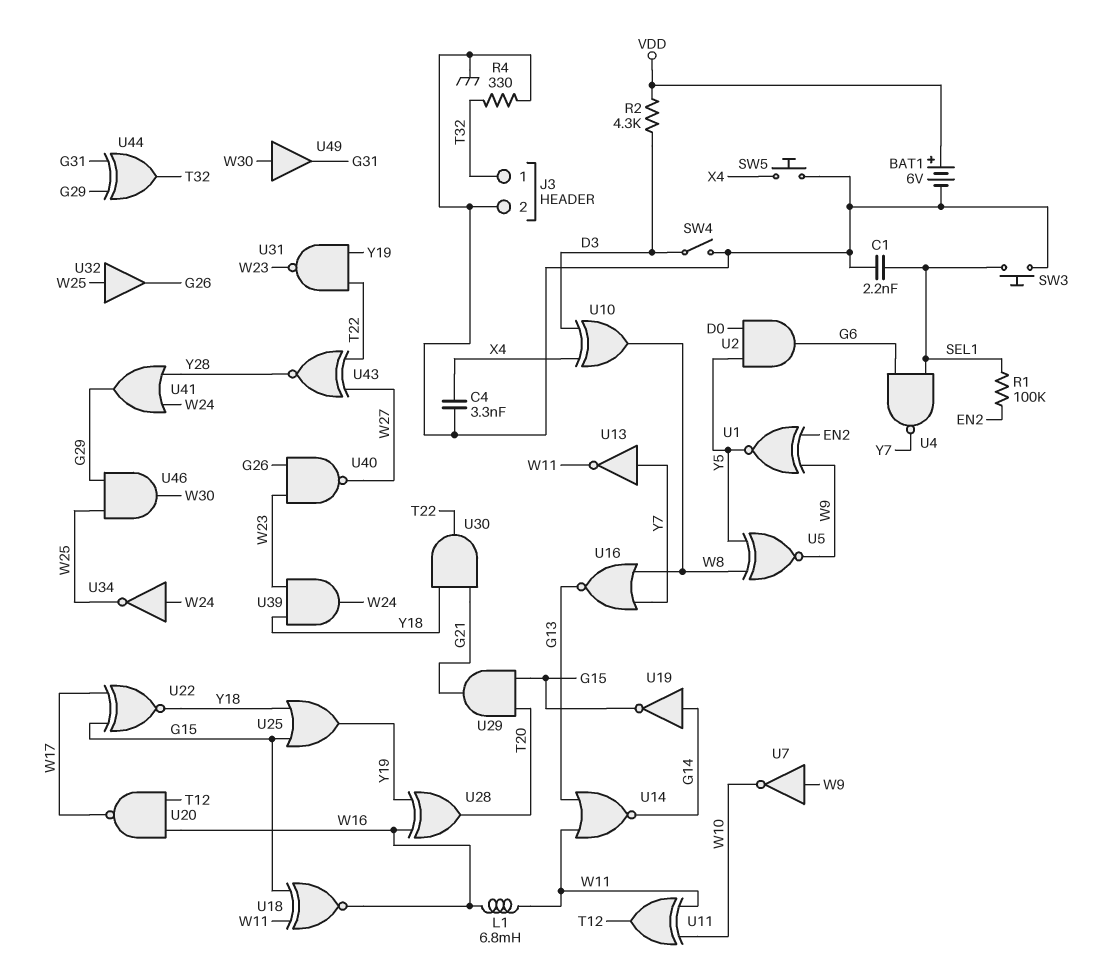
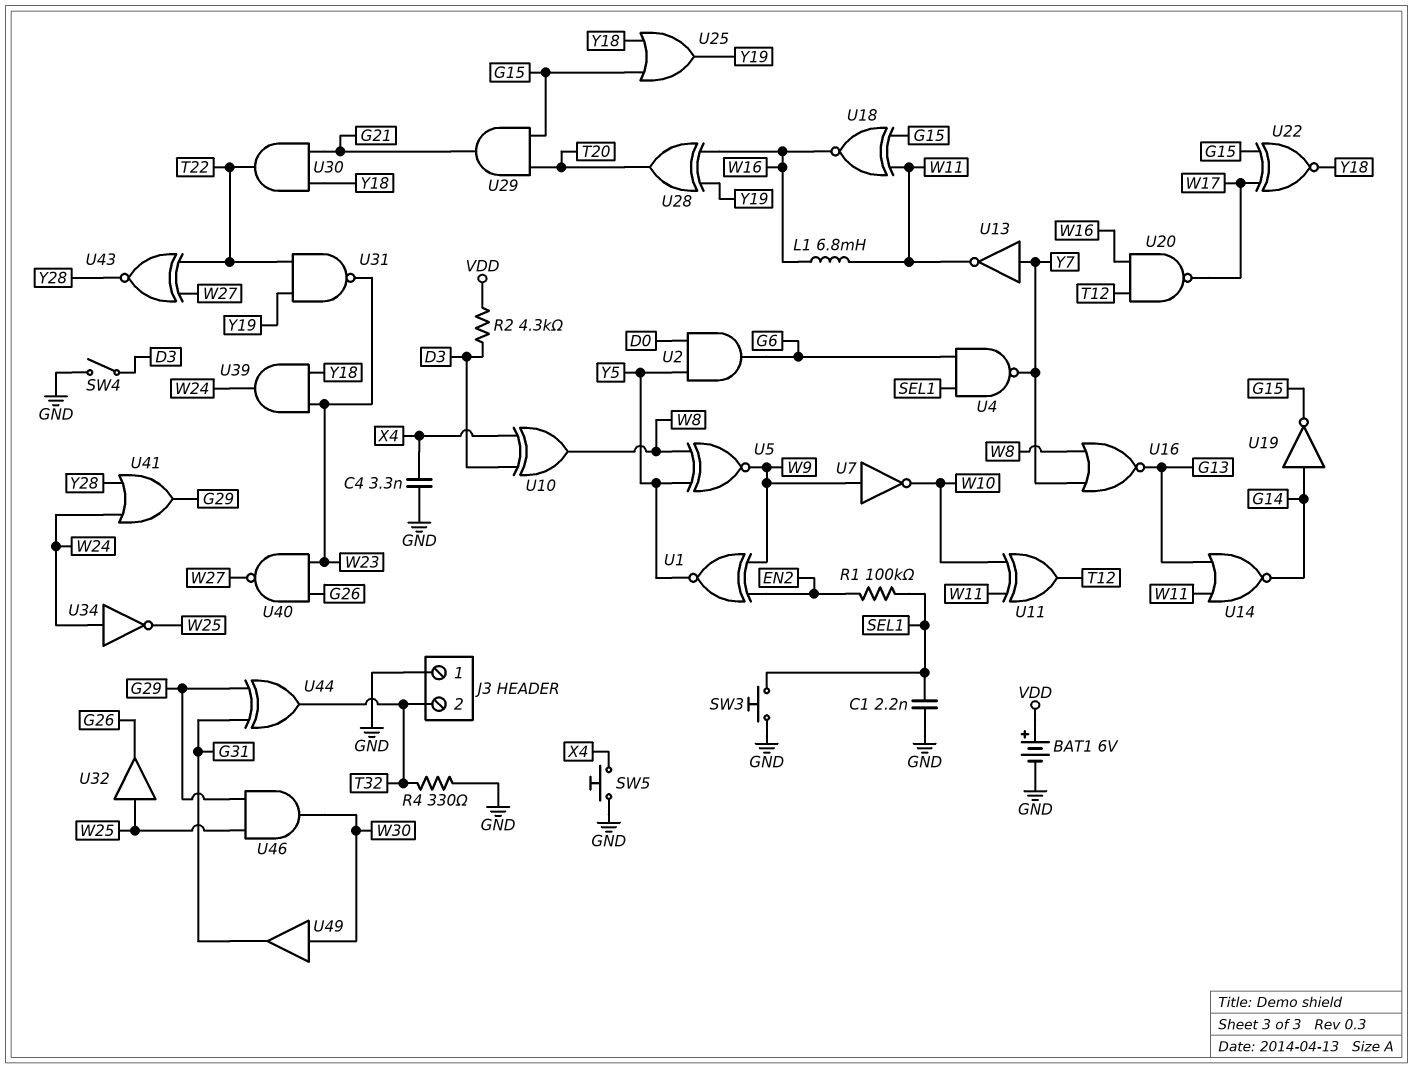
J3 pin 1: T32 -> GND
J3 pin 2: GND -> T32

